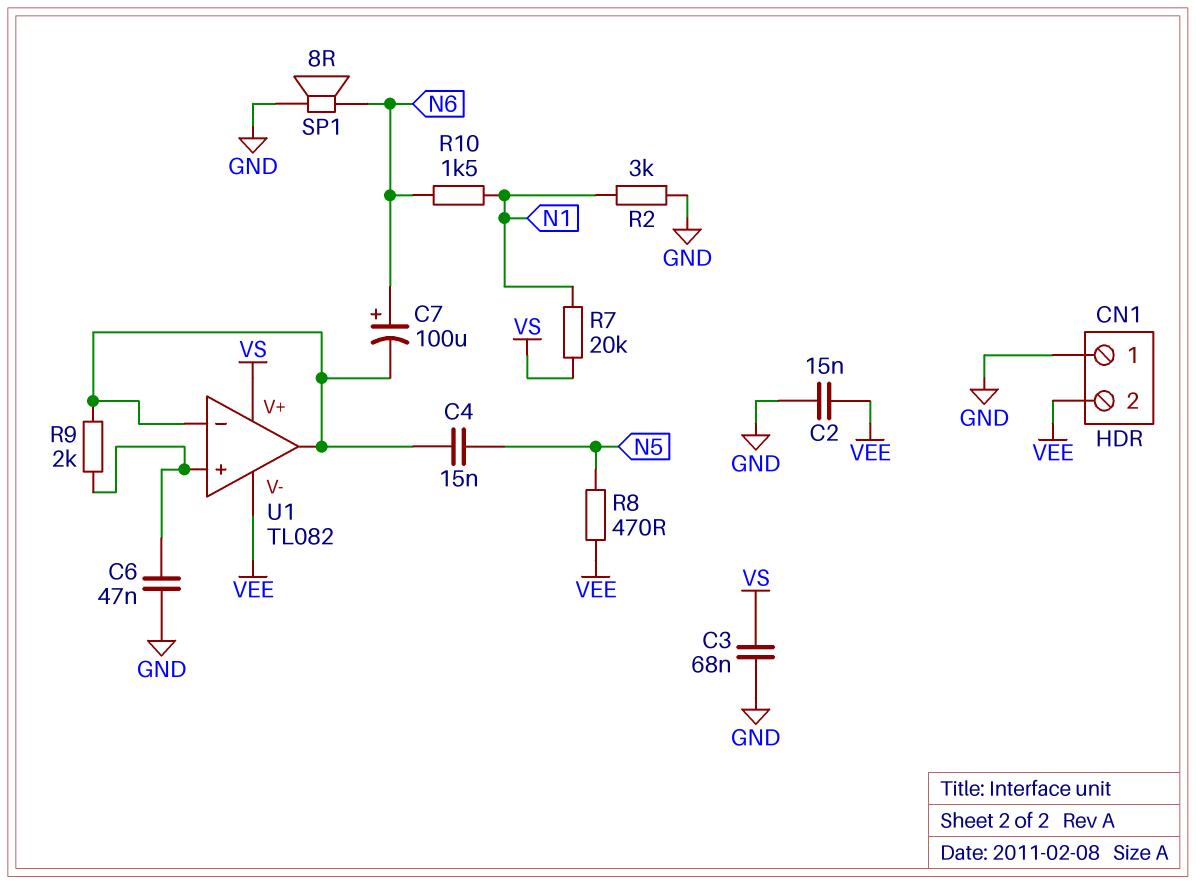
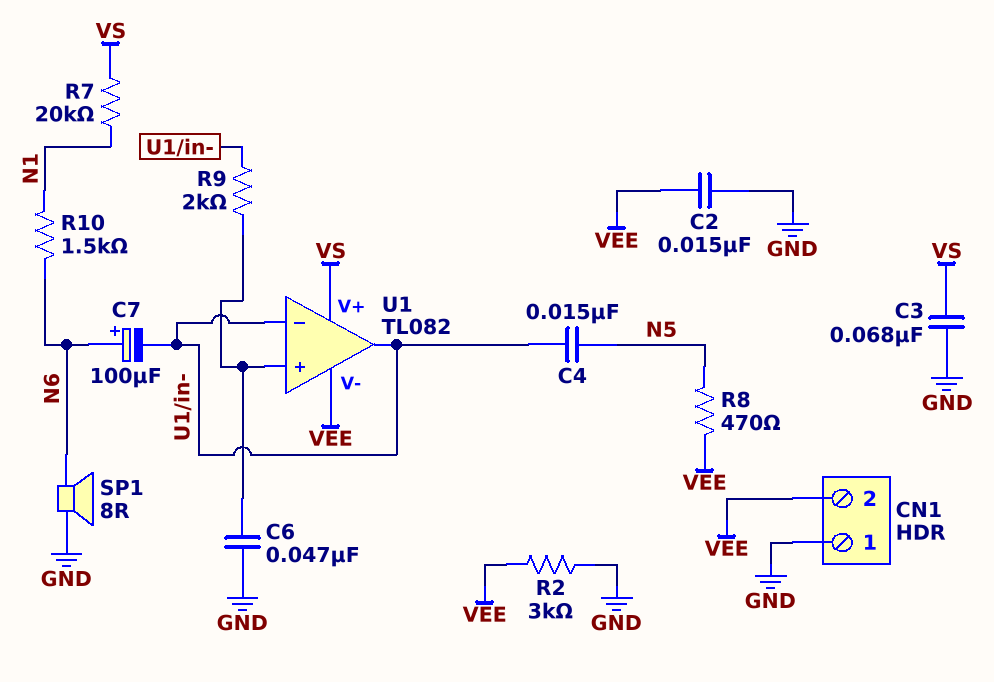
R2: 3k (GND, N1) -> 3k (GND, VEE)

